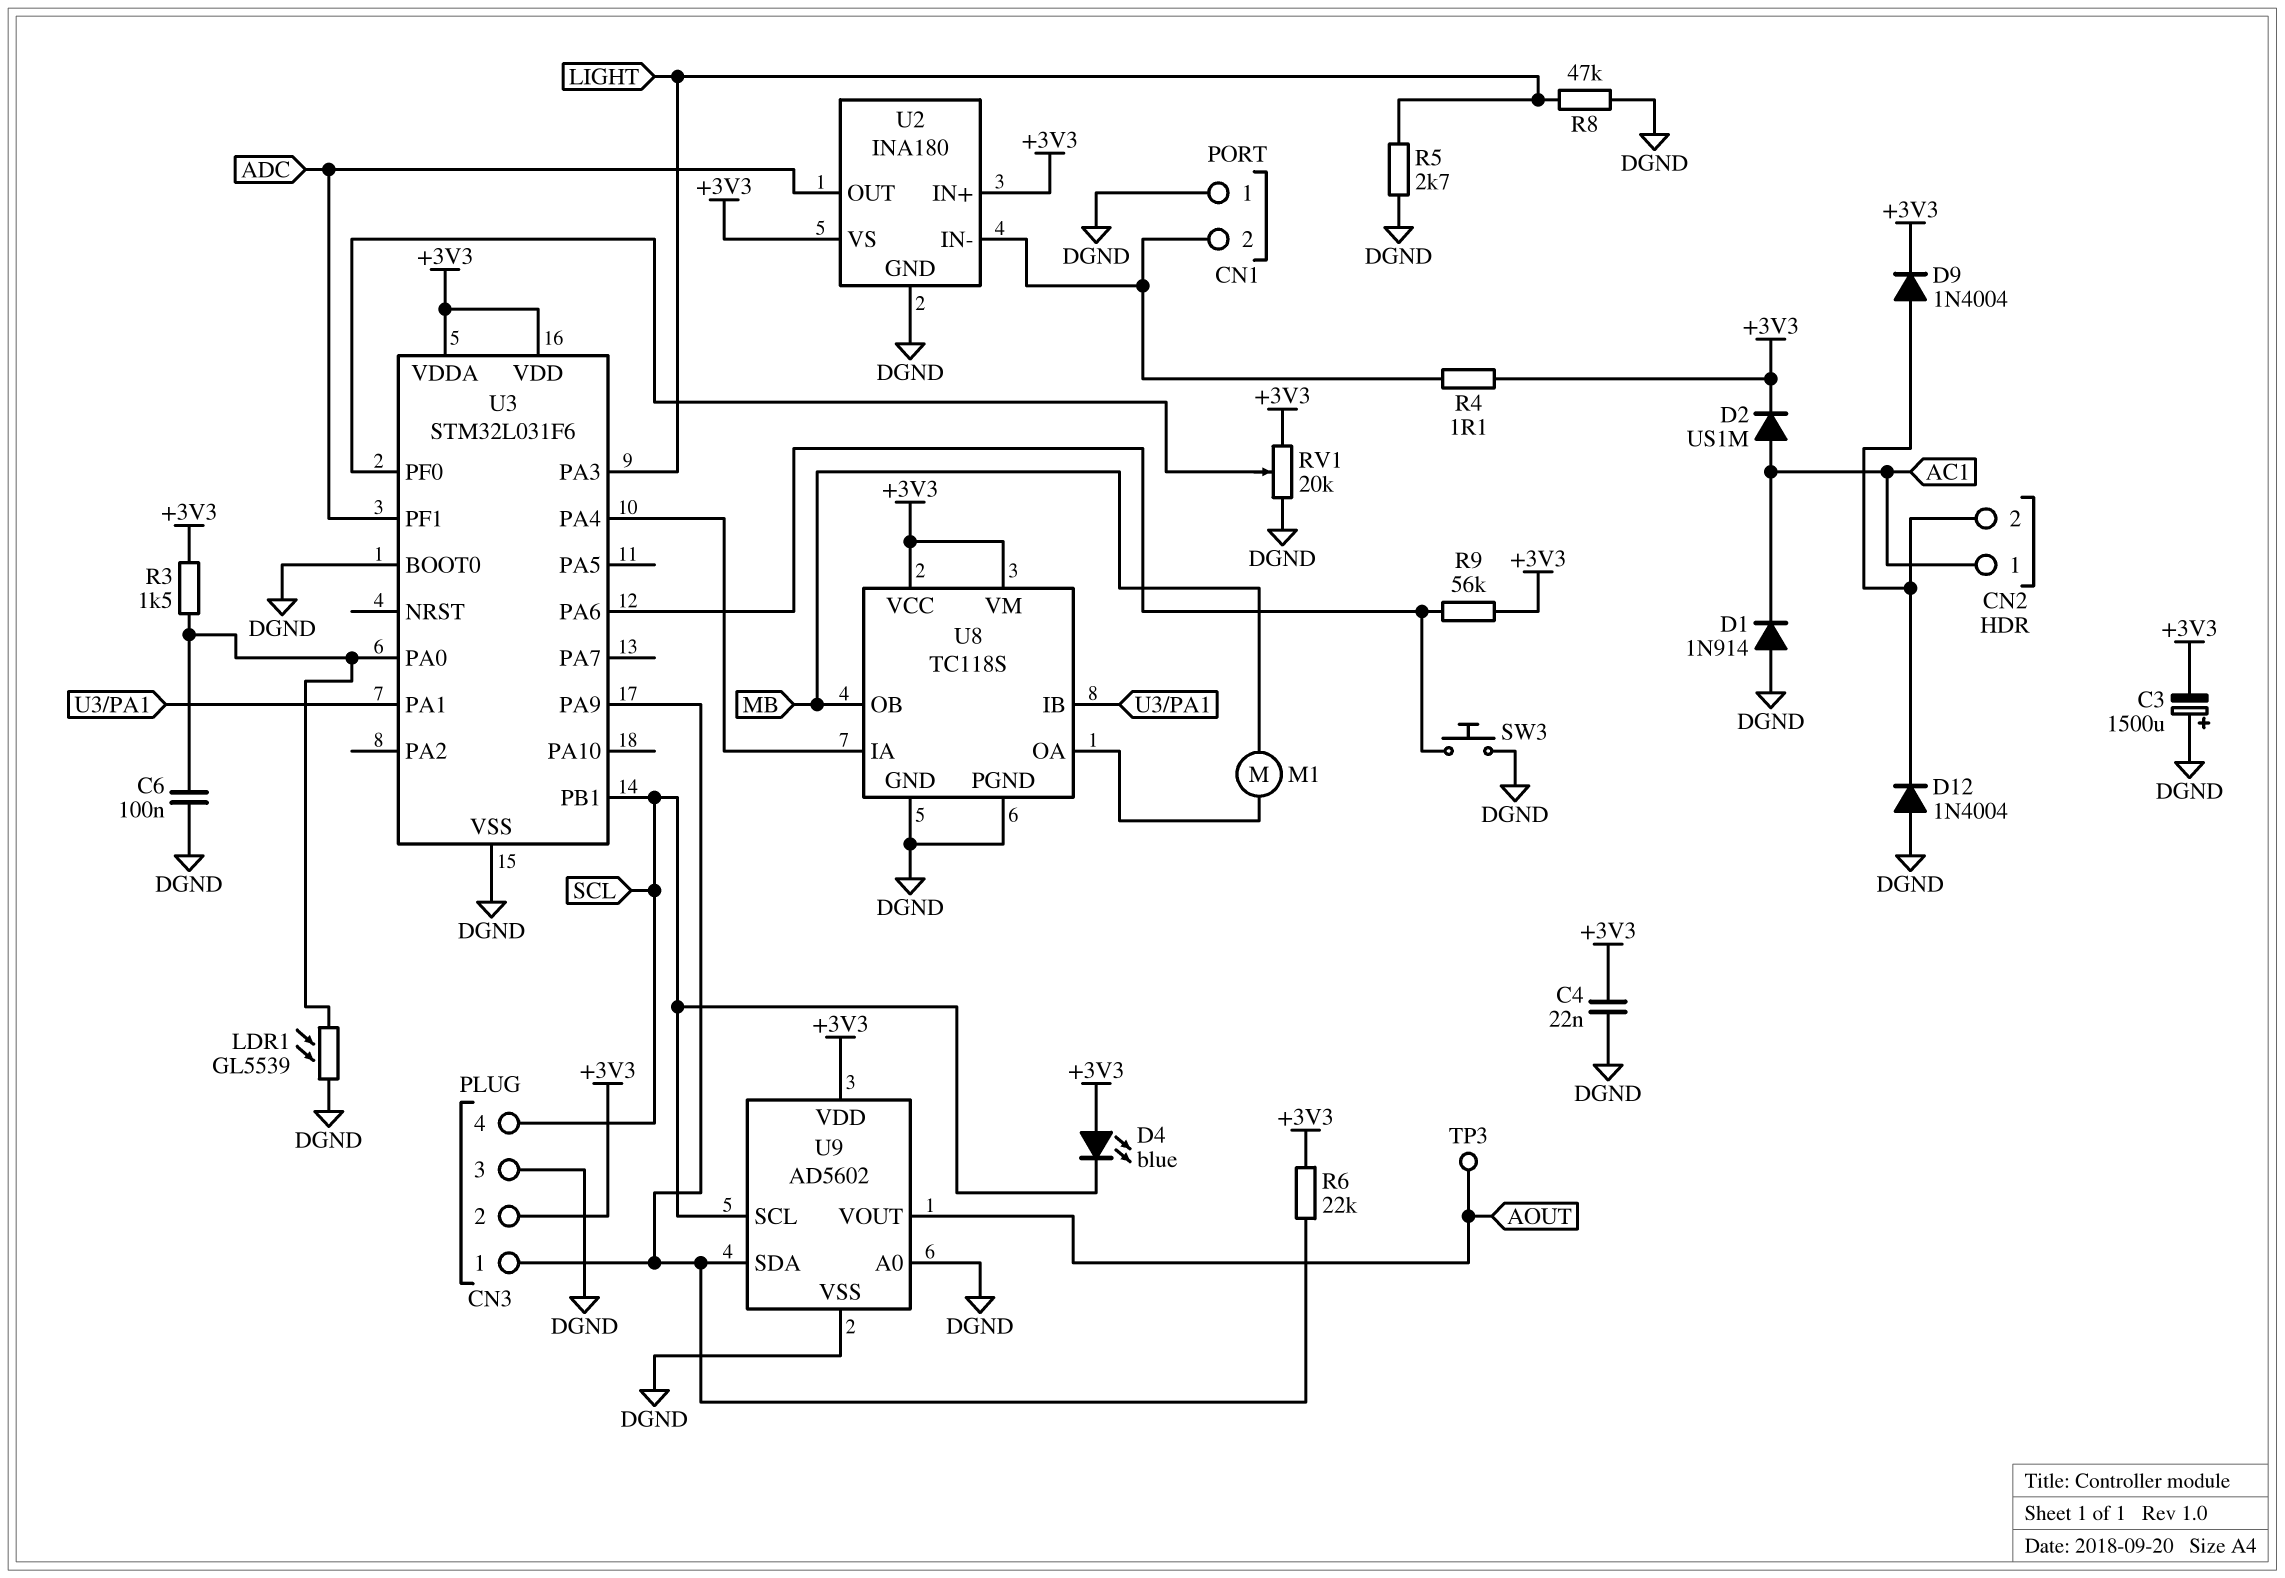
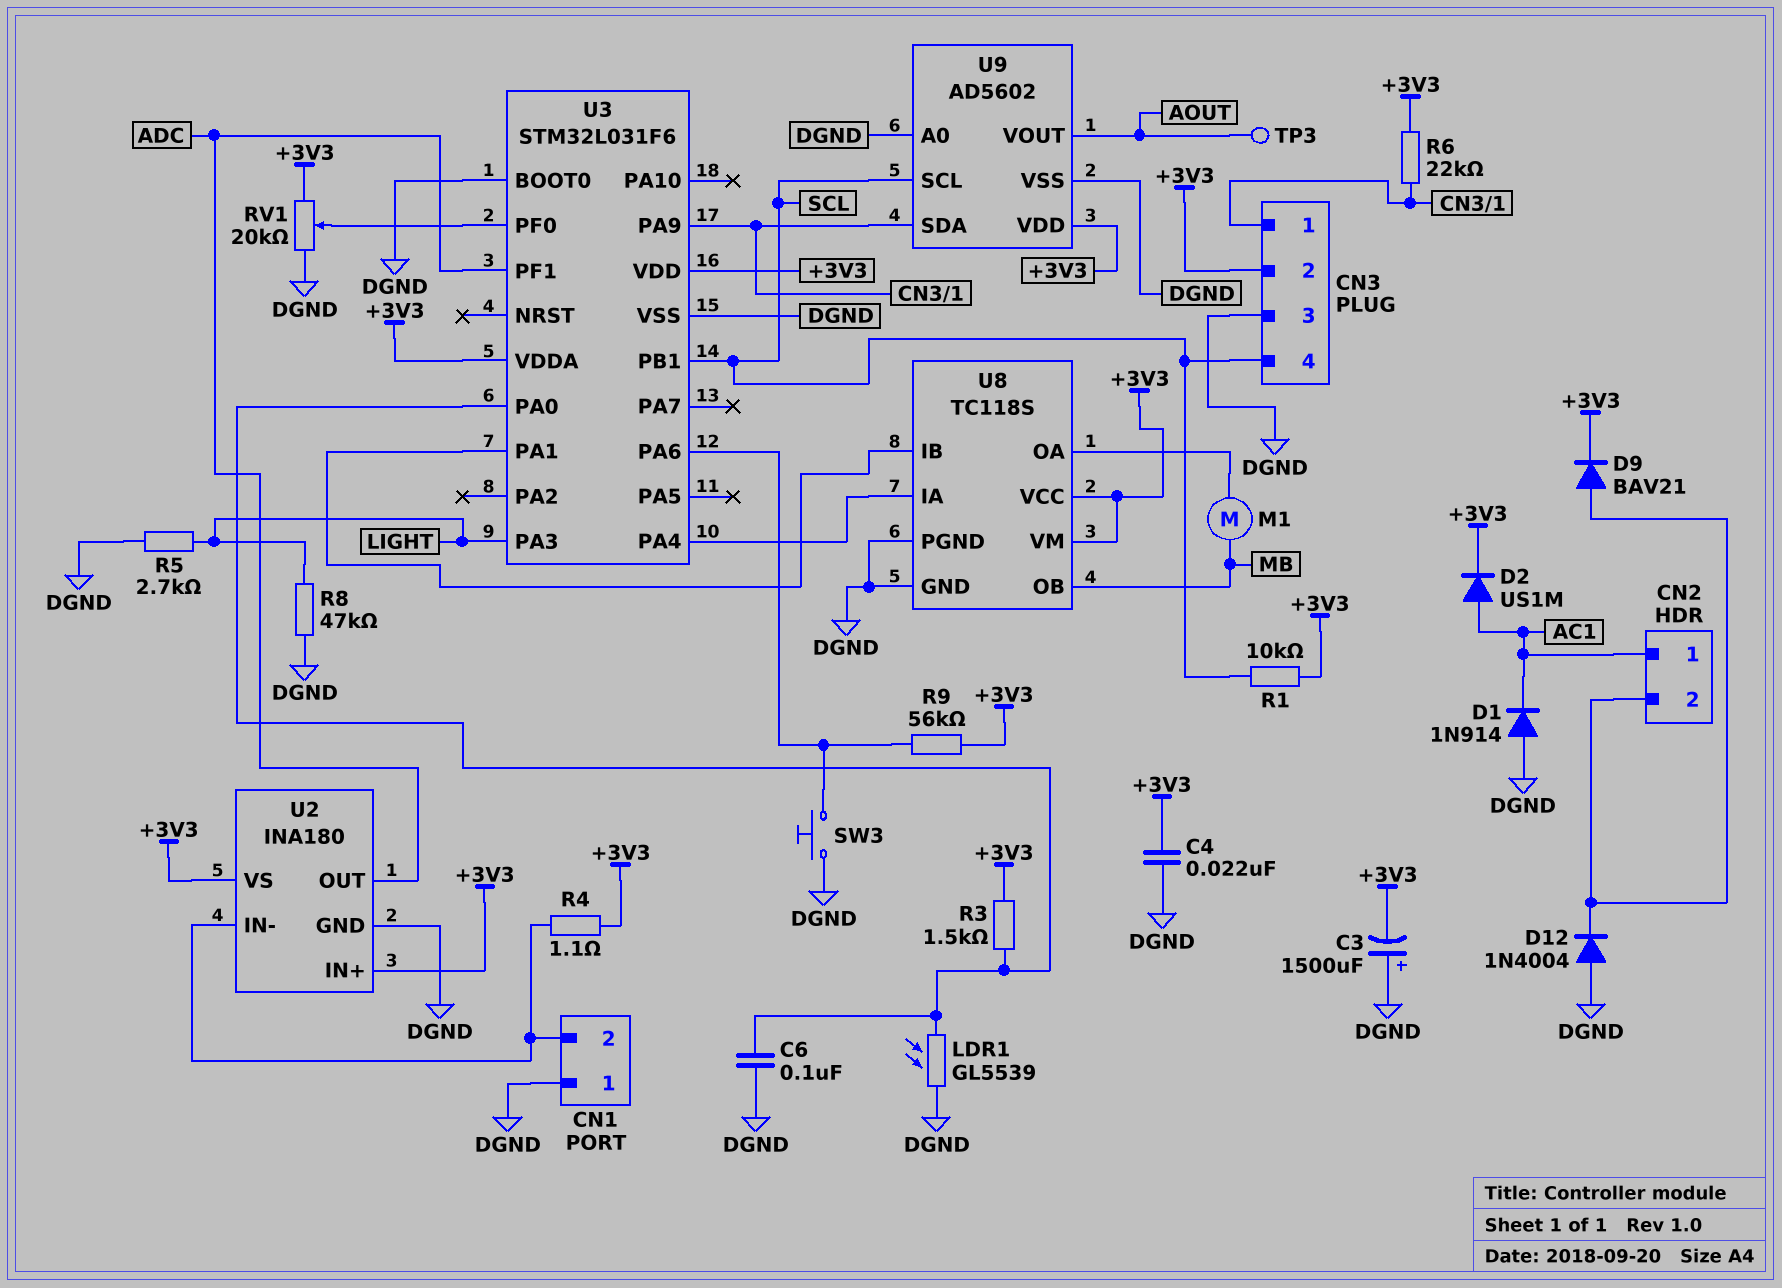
D4: LED blue (A +3V3, K SCL) -> none
D9: diode 1N4004 (A CN2/2, K +3V3) -> diode BAV21 (A CN2/2, K +3V3)
R1: none -> 10k (+3V3, SCL)

